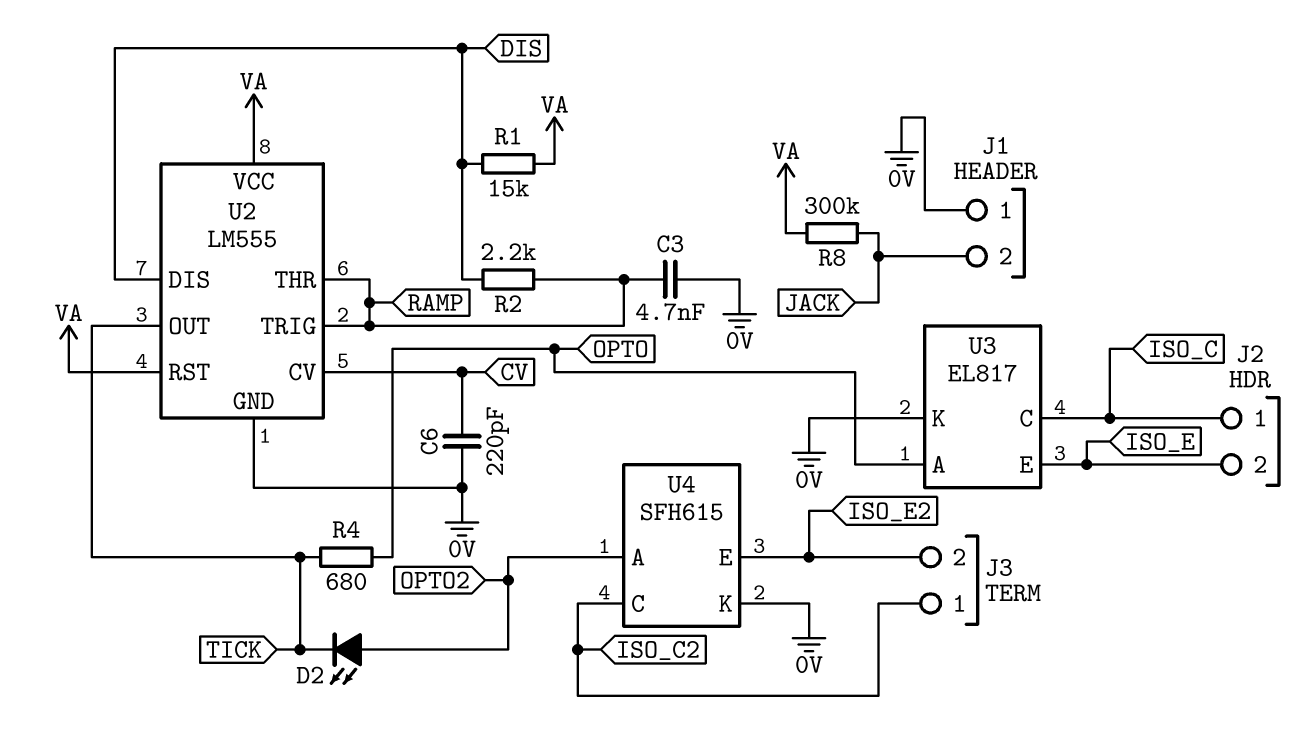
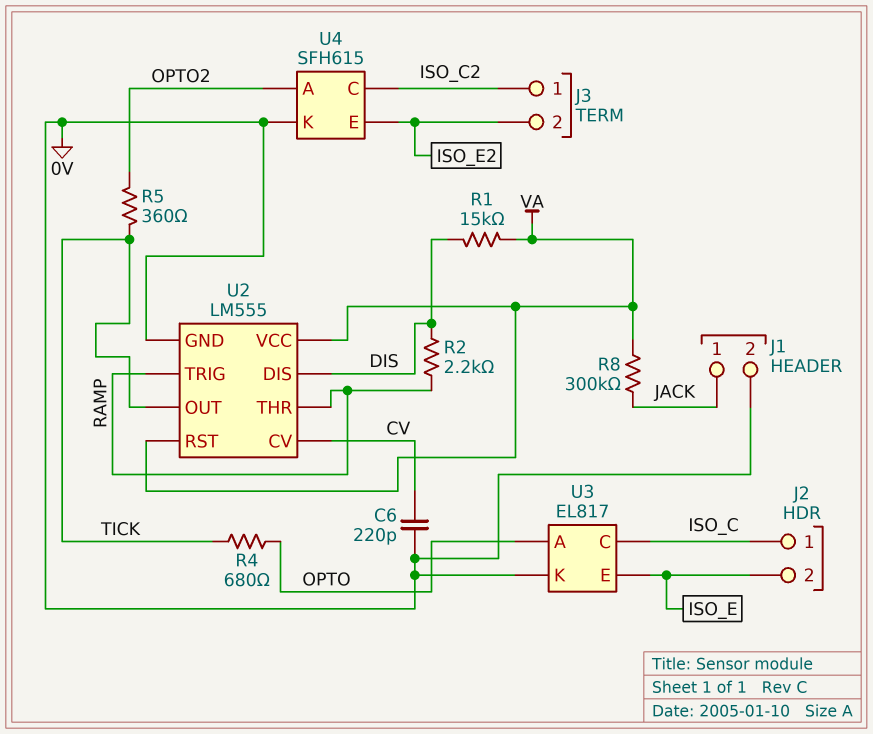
C3: 4.7nF (0V, RAMP) -> none
D2: LED (A OPTO2, K TICK) -> none
J1 pin 1: 0V -> JACK
J1 pin 2: JACK -> 0V
R5: none -> 360 (OPTO2, TICK)

